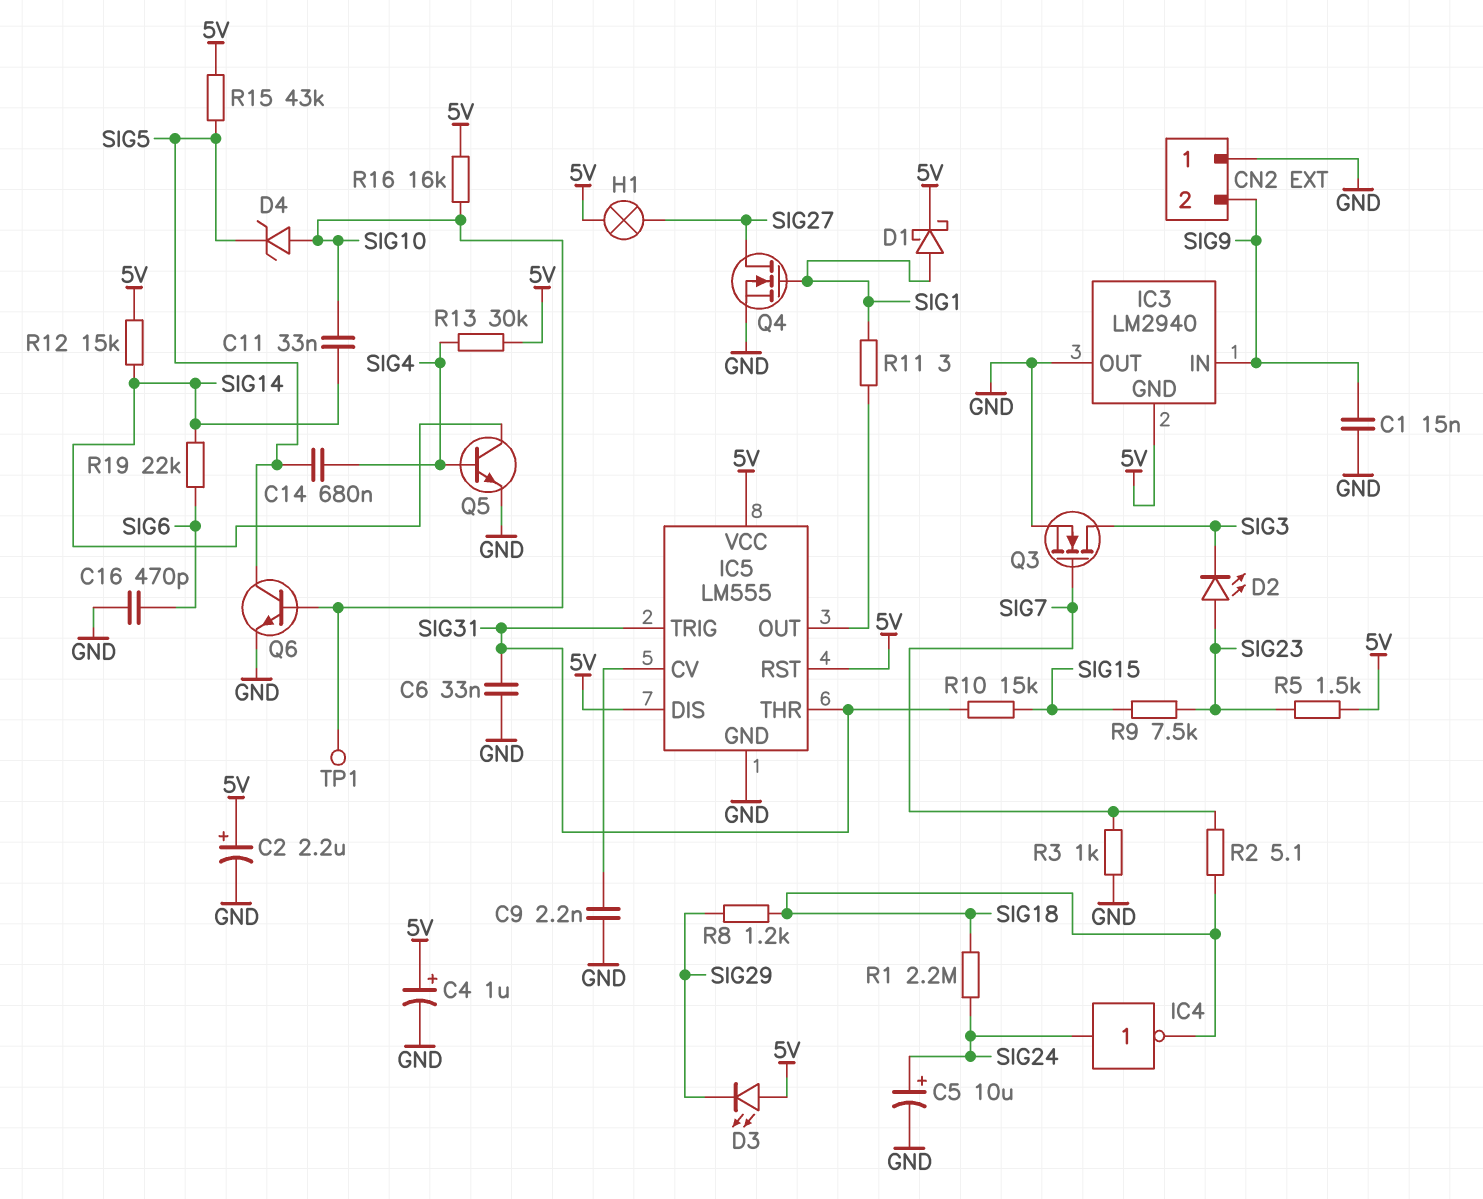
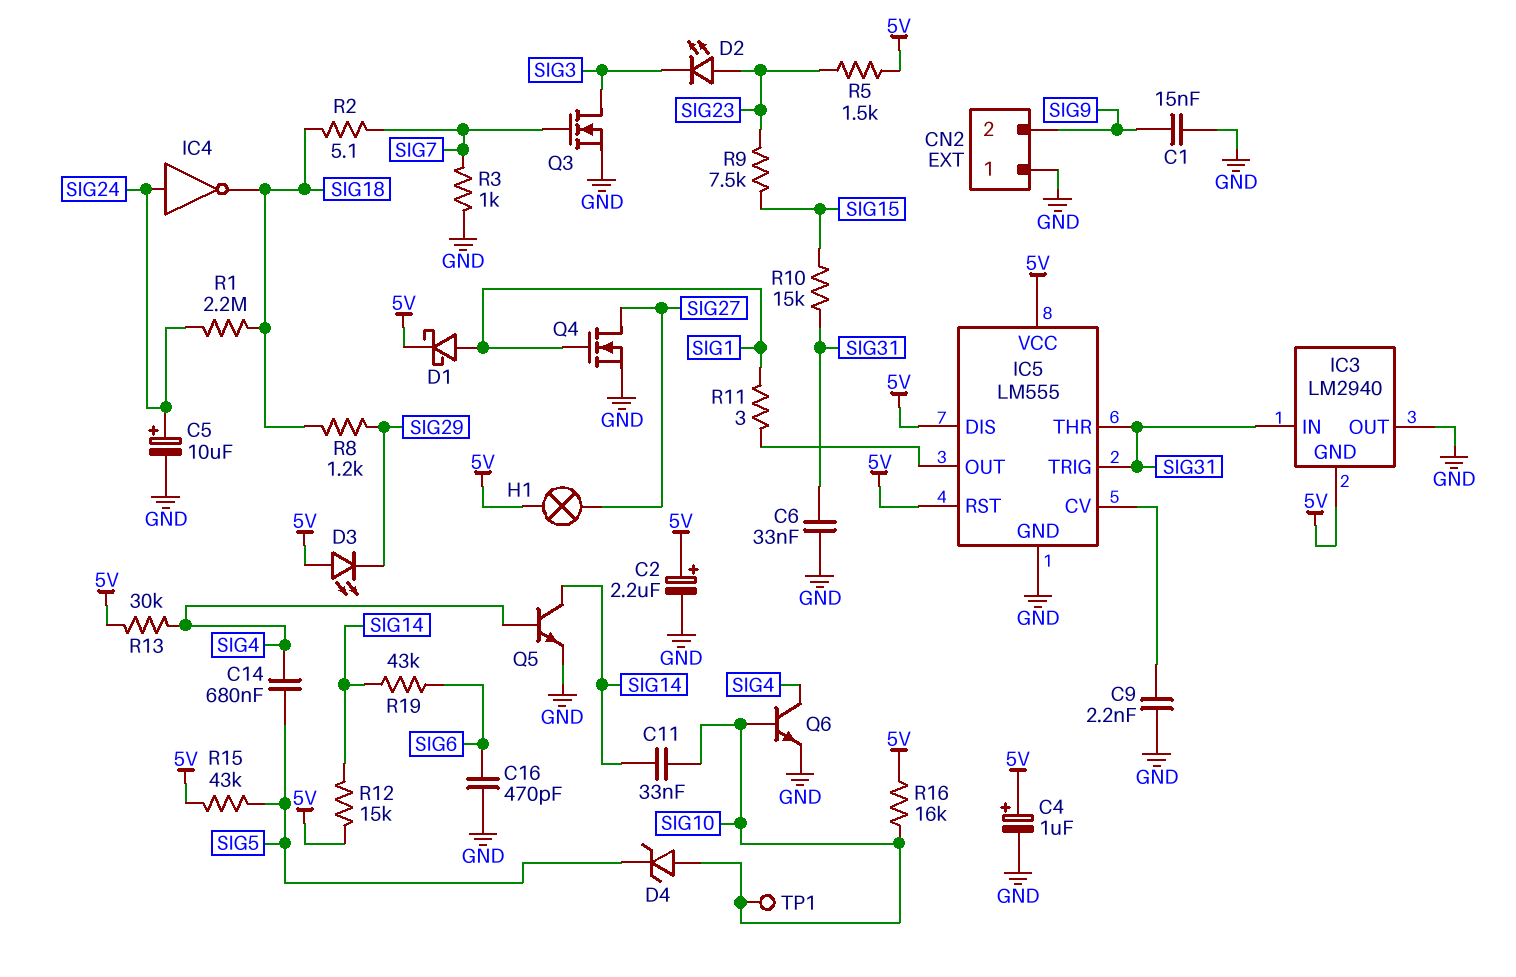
IC3 pin IN: SIG9 -> SIG31
Q6: NPN (B SIG10, C SIG5, E GND) -> NPN (B SIG10, C SIG4, E GND)
R19: 22k (SIG6, SIG14) -> 43k (SIG6, SIG14)

